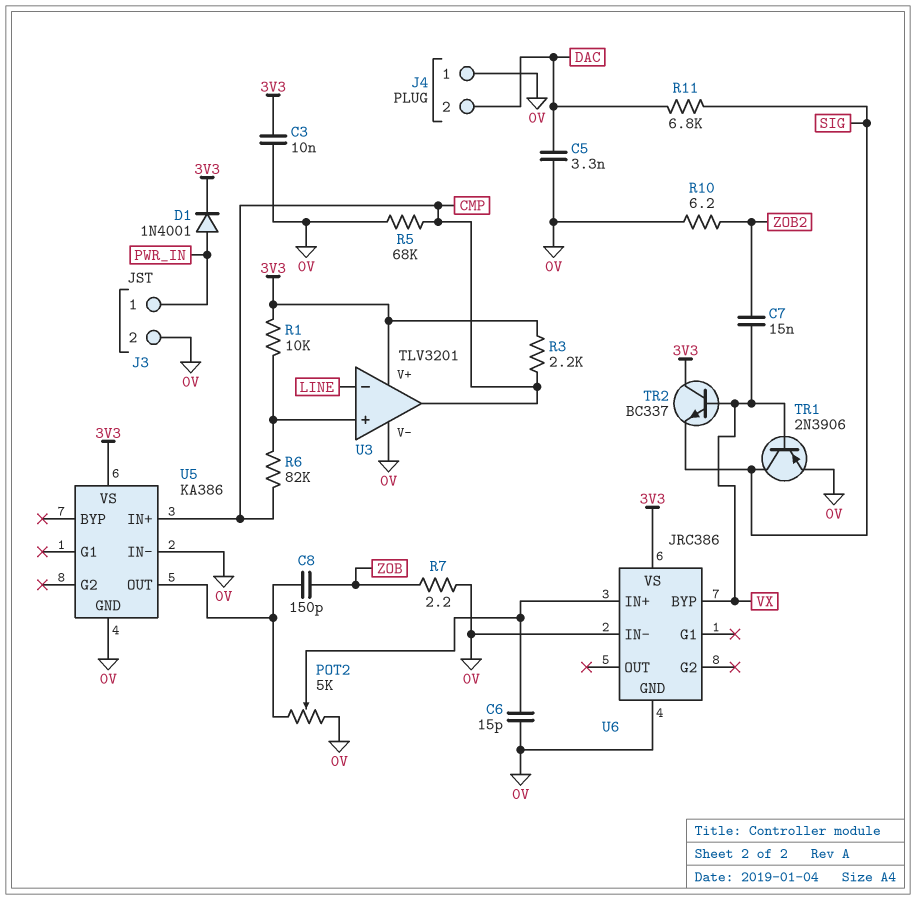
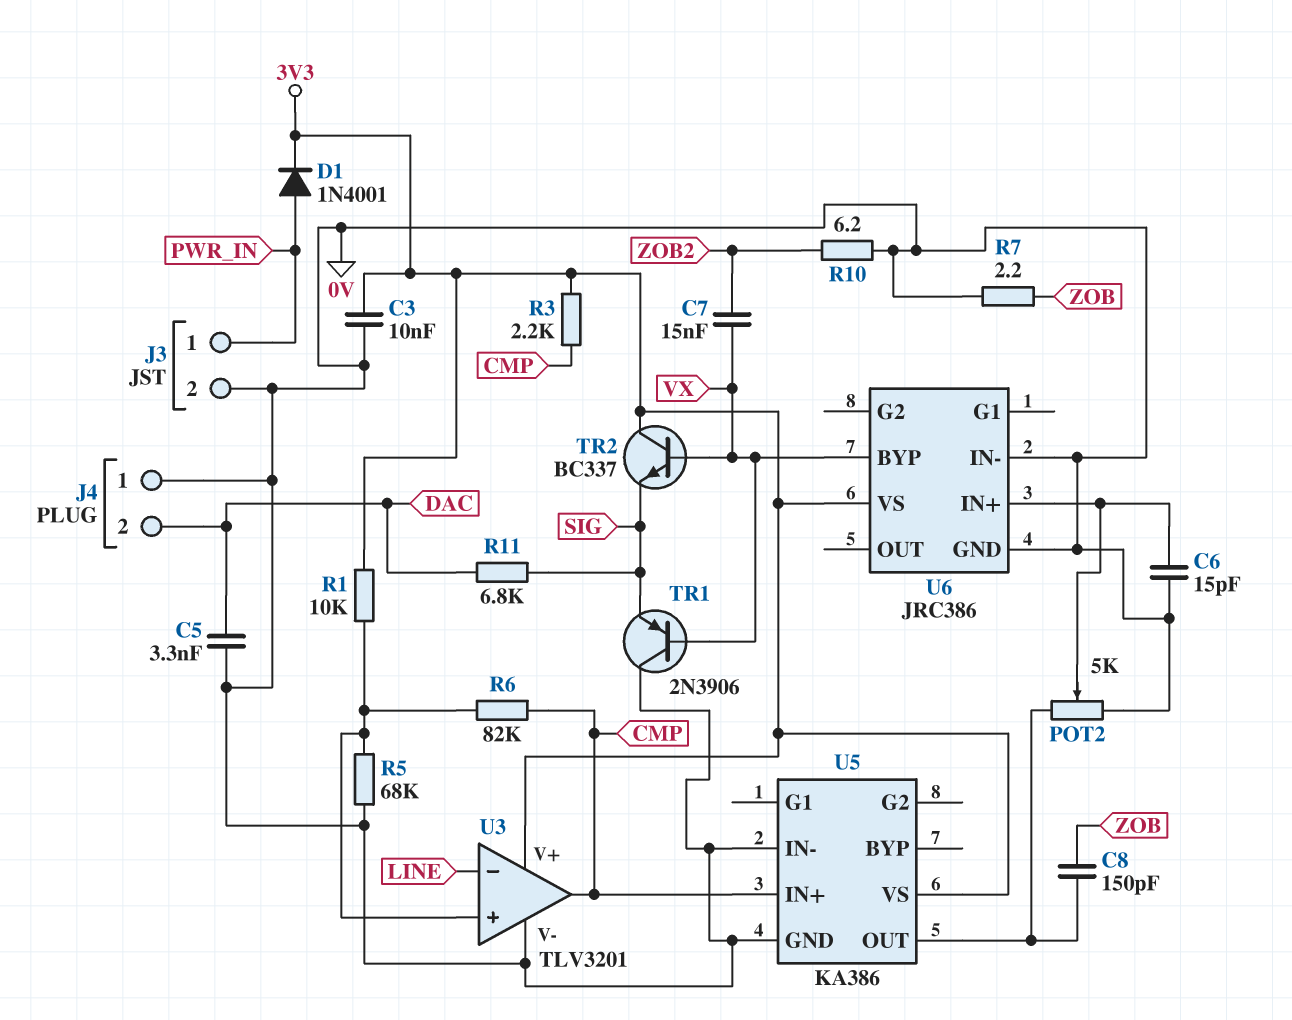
R5: 68k (0V, CMP) -> 68k (0V, U3/in+)
TR1: PNP 2N3906 (B VX, C SIG, E 0V) -> PNP 2N3906 (B VX, C 0V, E SIG)

